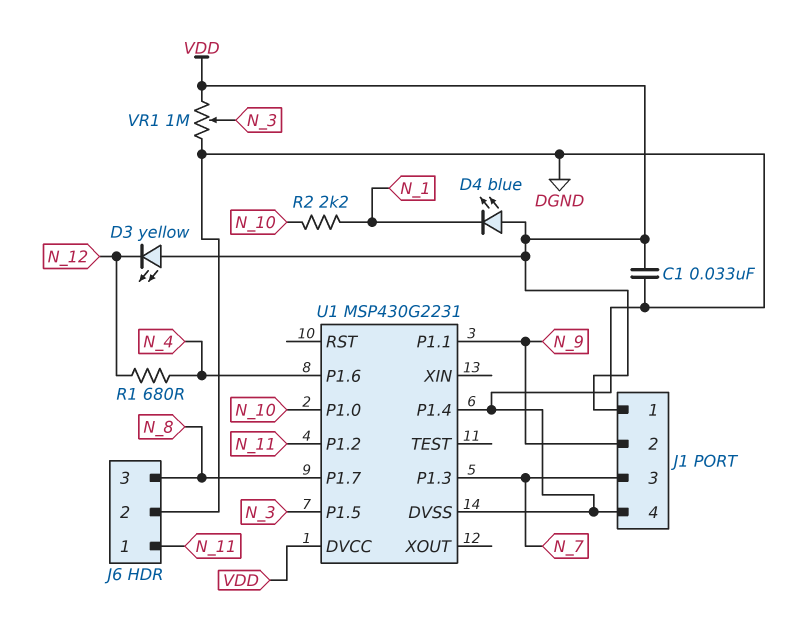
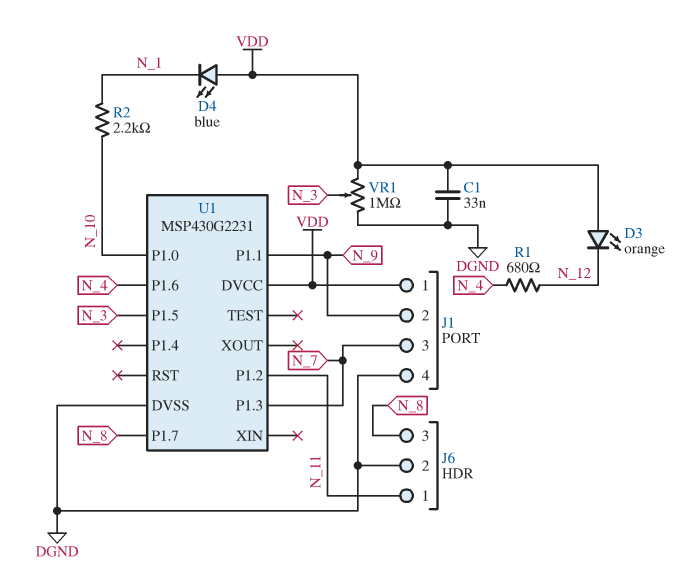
D3: LED yellow (A VDD, K N_12) -> LED orange (A VDD, K N_12)
U1 pin P1.4: DGND -> none

